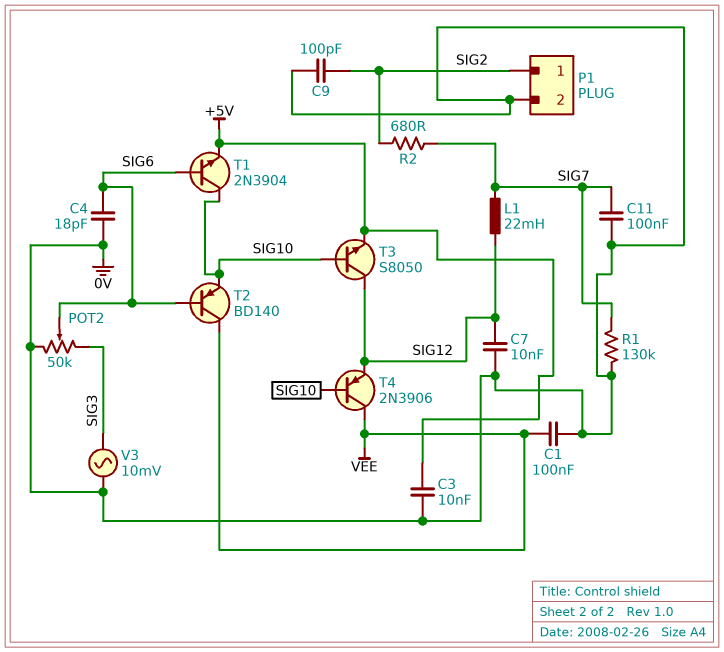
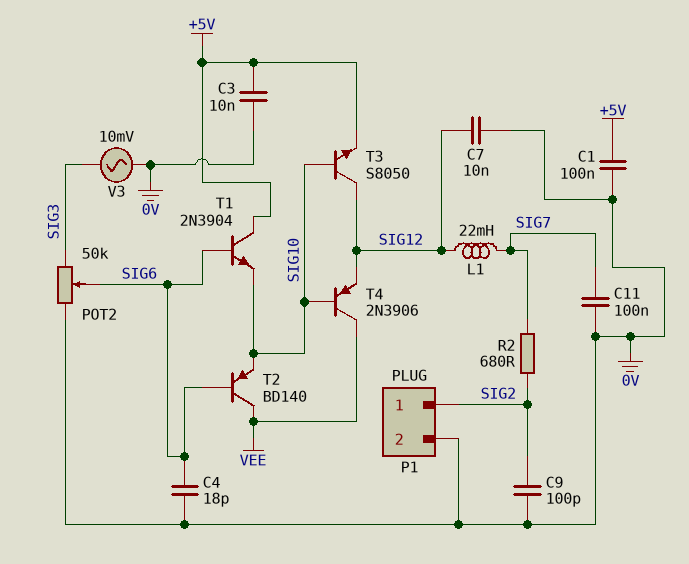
C1: 100nF (0V, VEE) -> 100nF (+5V, 0V)
R1: 130k (0V, SIG7) -> none
T1: NPN 2N3904 (B SIG6, C SIG10, E +5V) -> NPN 2N3904 (B SIG6, C +5V, E SIG10)

